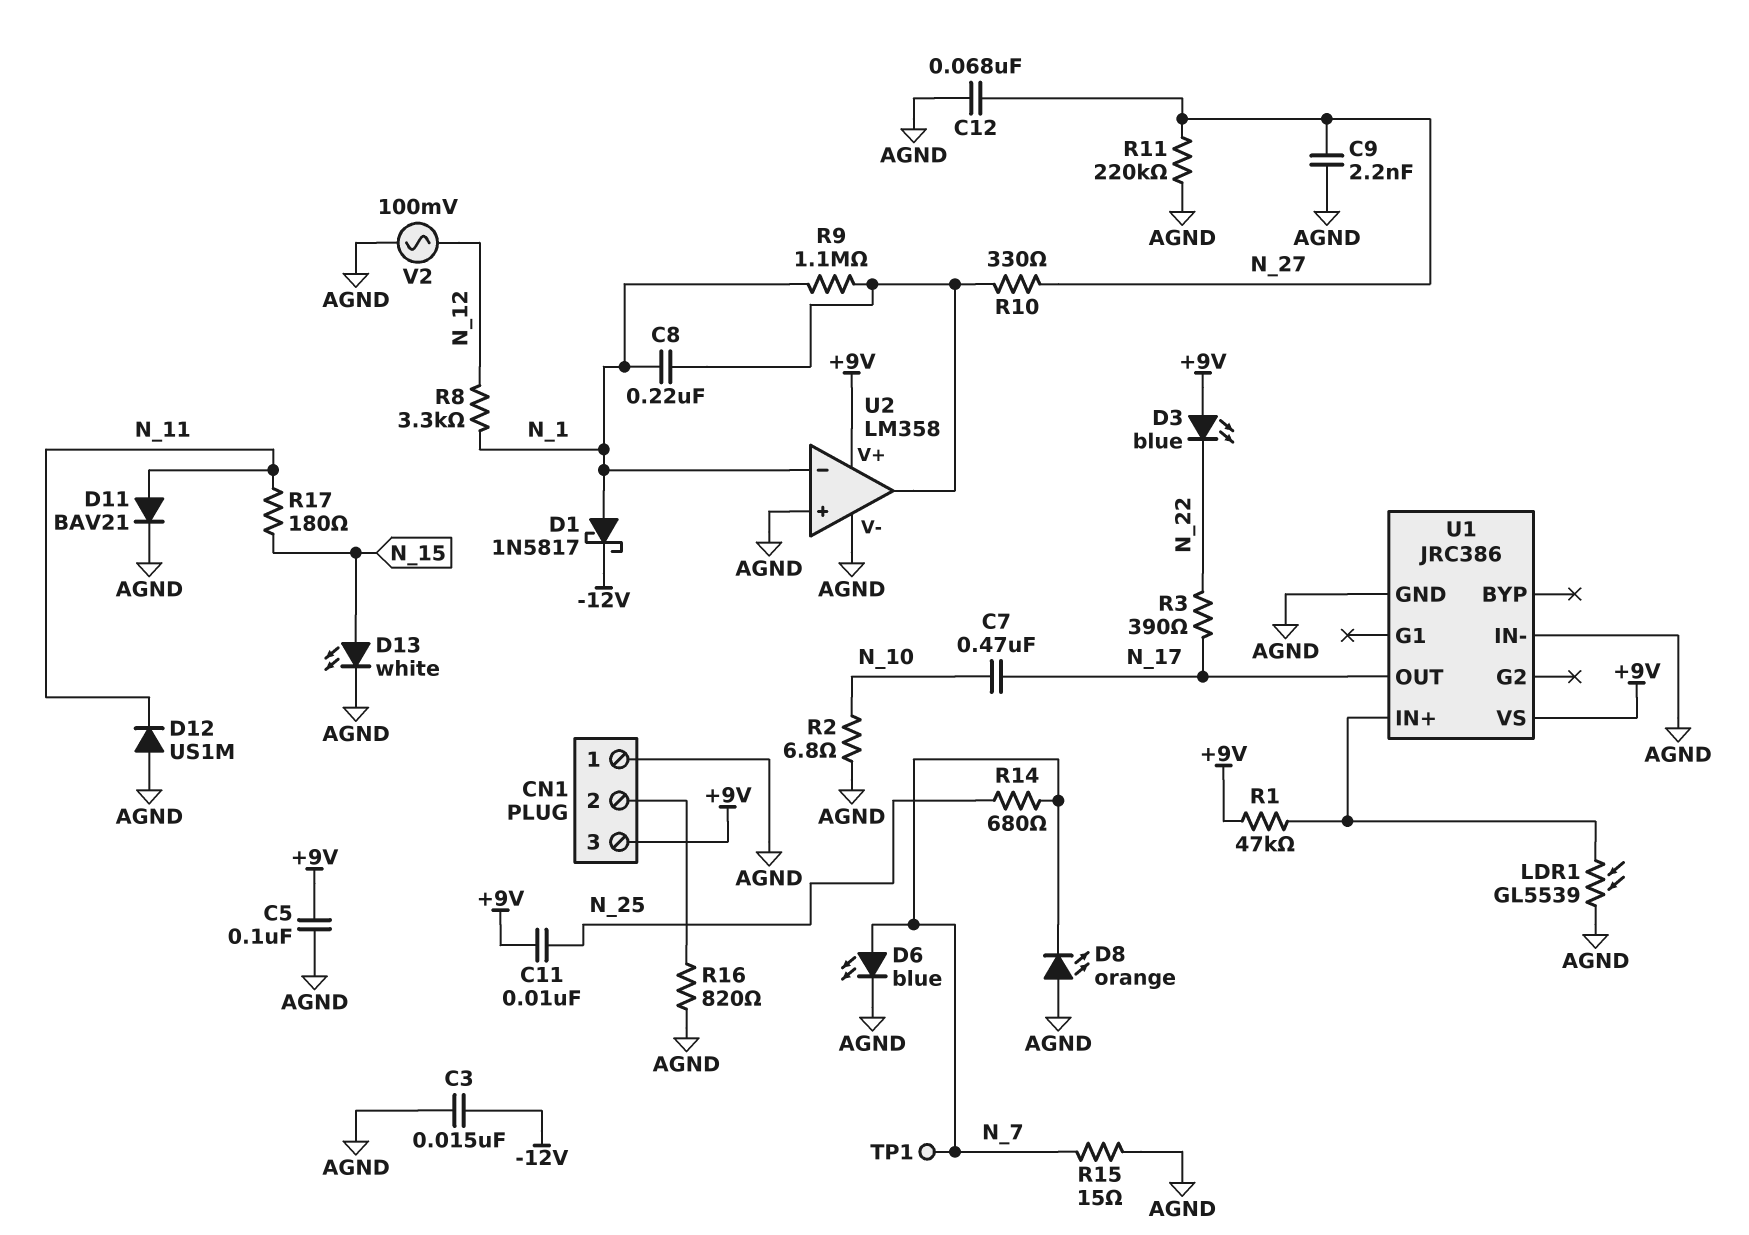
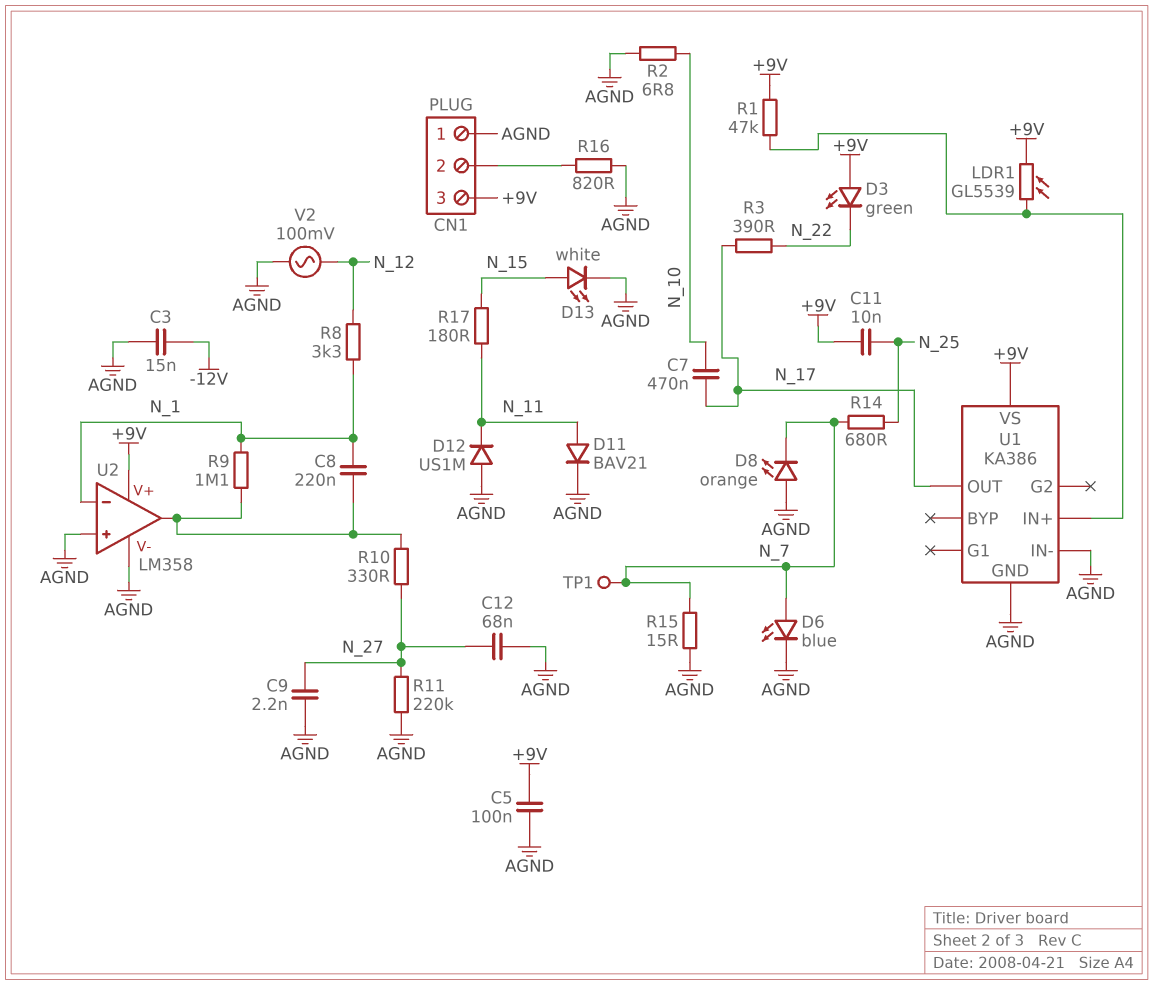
D1: schottky 1N5817 (A N_1, K -12V) -> none
D3: LED blue (A +9V, K N_22) -> LED green (A +9V, K N_22)
LDR1: GL5539 (AGND, U1/IN+) -> GL5539 (+9V, U1/IN+)
U1: JRC386 -> KA386

